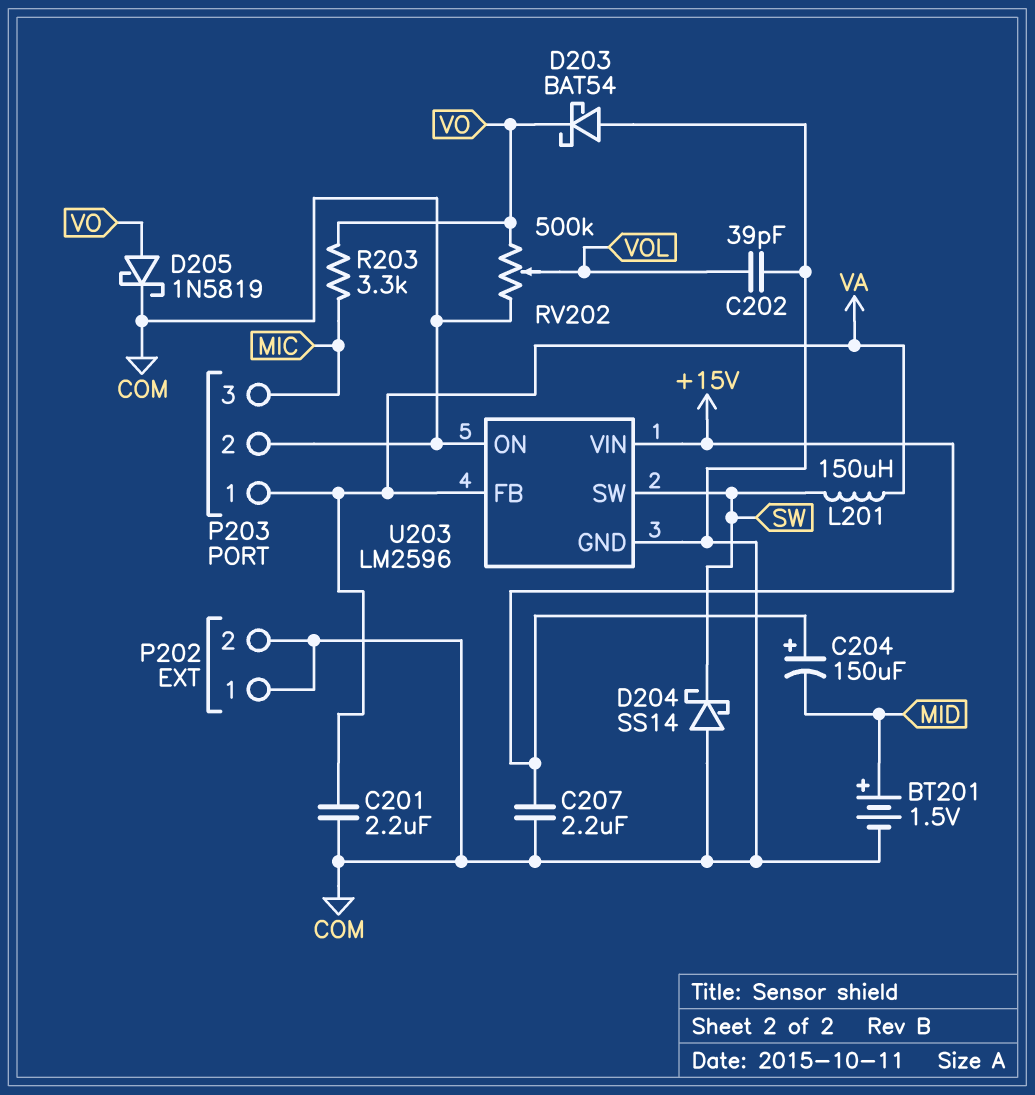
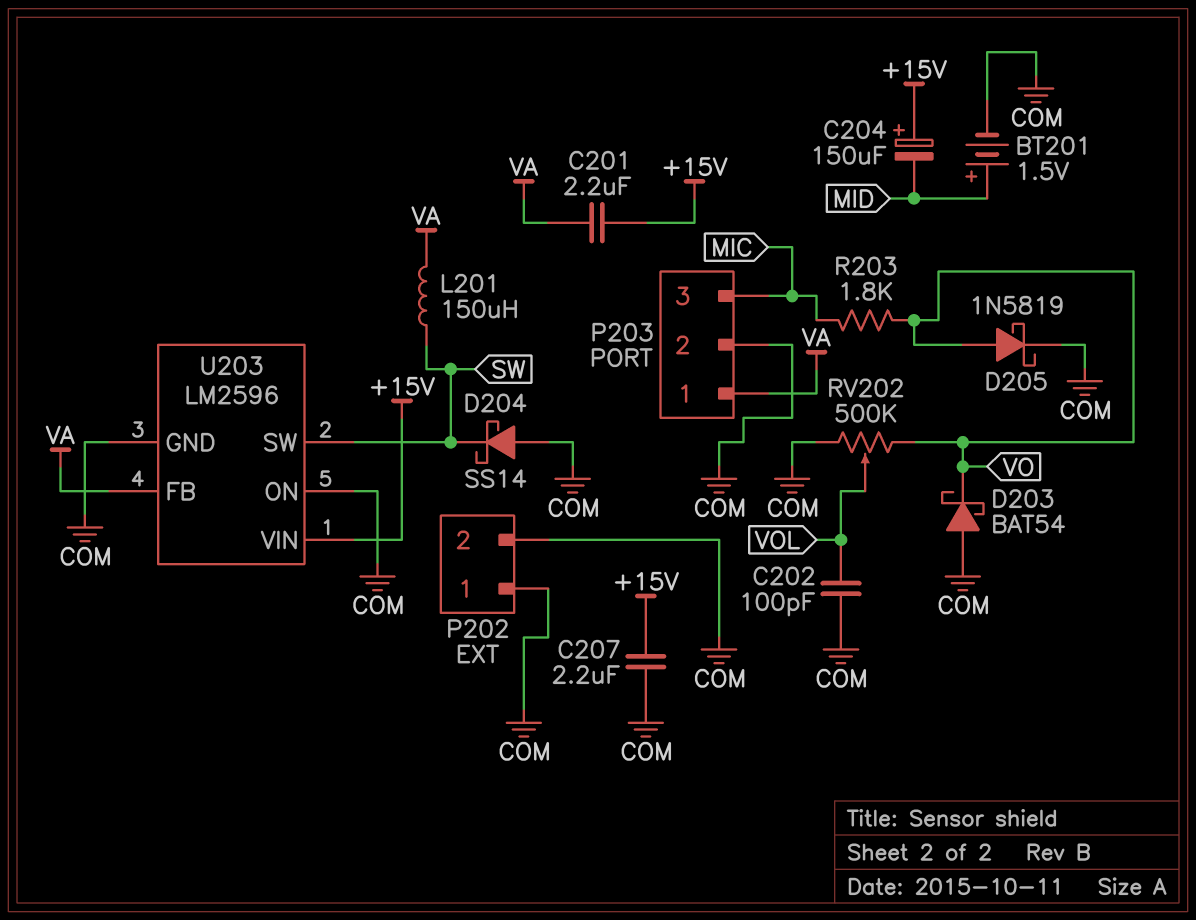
C201: 2.2uF (COM, VA) -> 2.2uF (+15V, VA)
C202: 39pF (COM, VOL) -> 100pF (COM, VOL)
R203: 3.3k (MIC, VO) -> 1.8k (MIC, VO)

